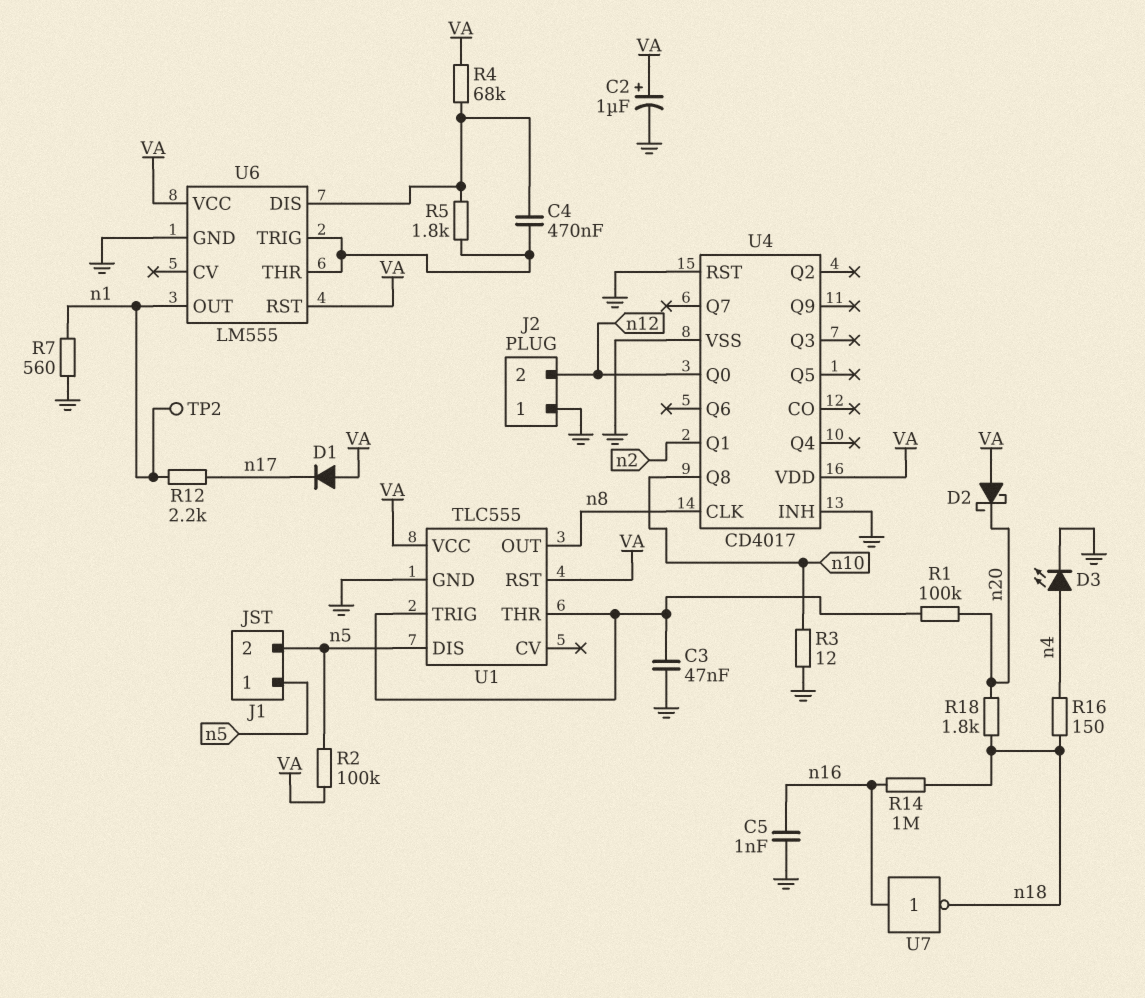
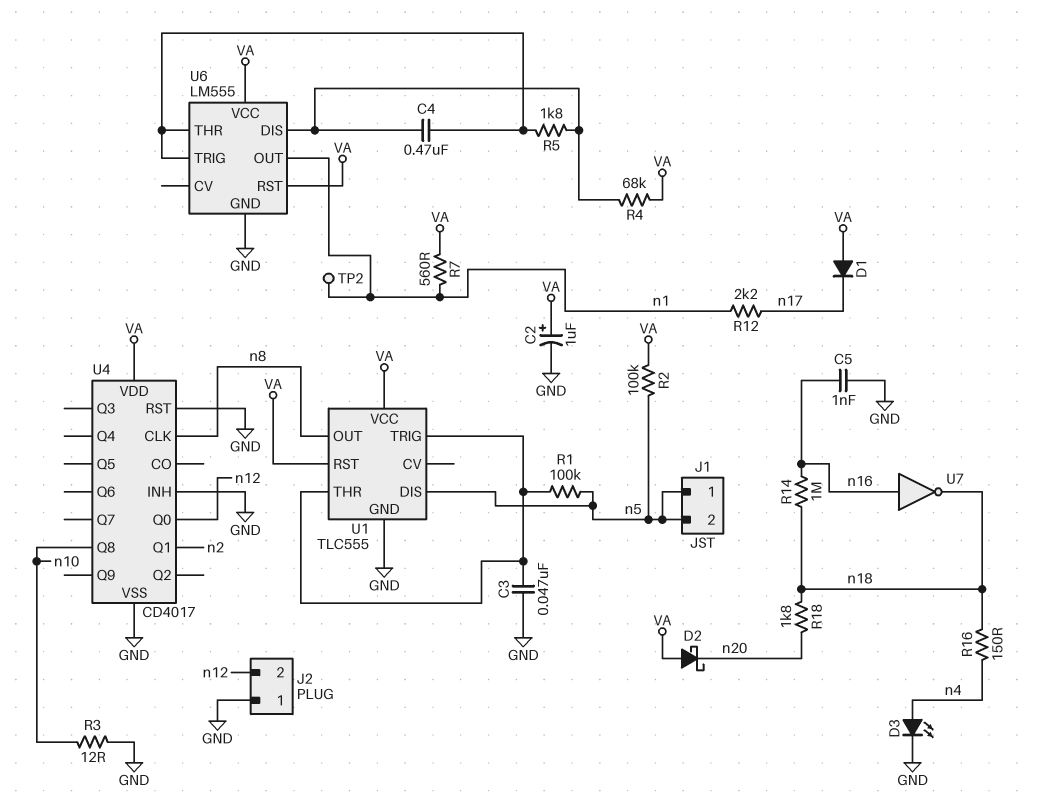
R1: 100k (U1/THR, n20) -> 100k (U1/THR, n5)
R7: 560 (GND, n1) -> 560 (VA, n1)

